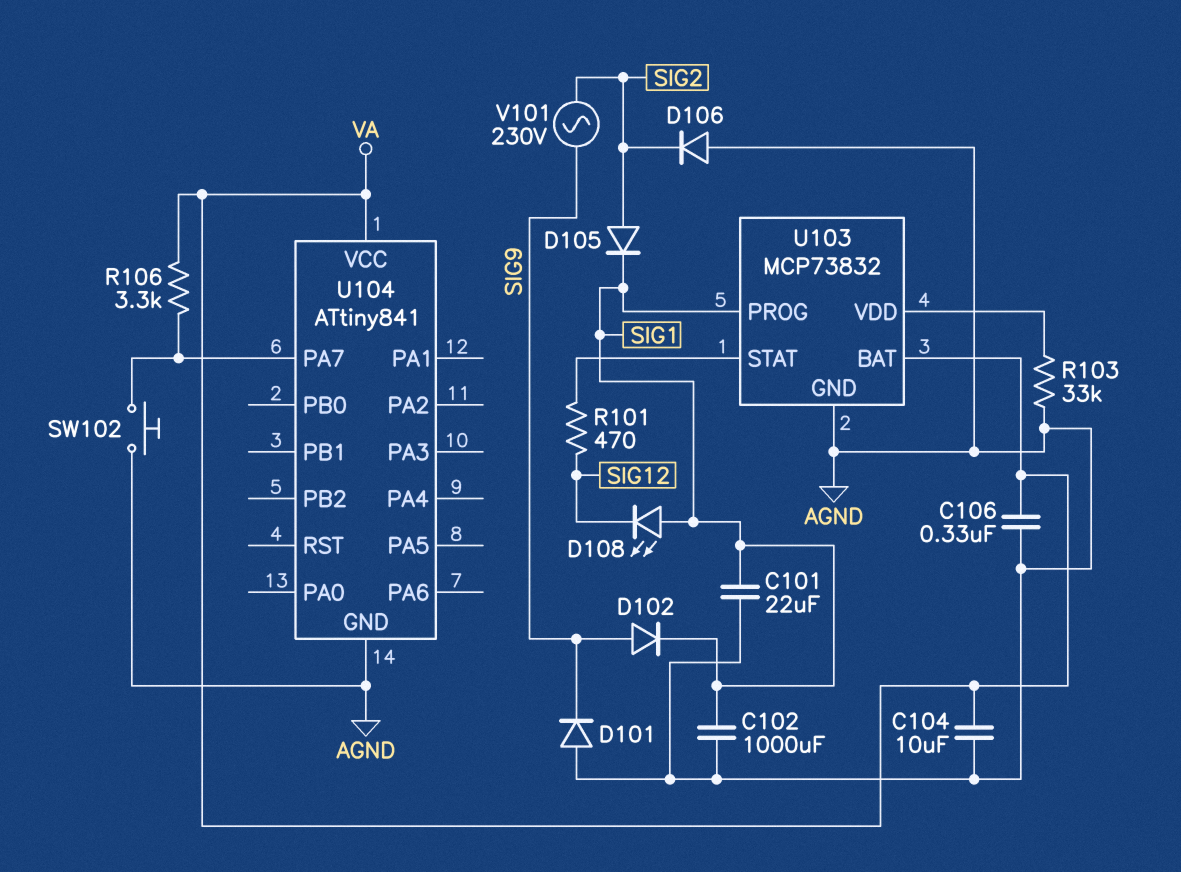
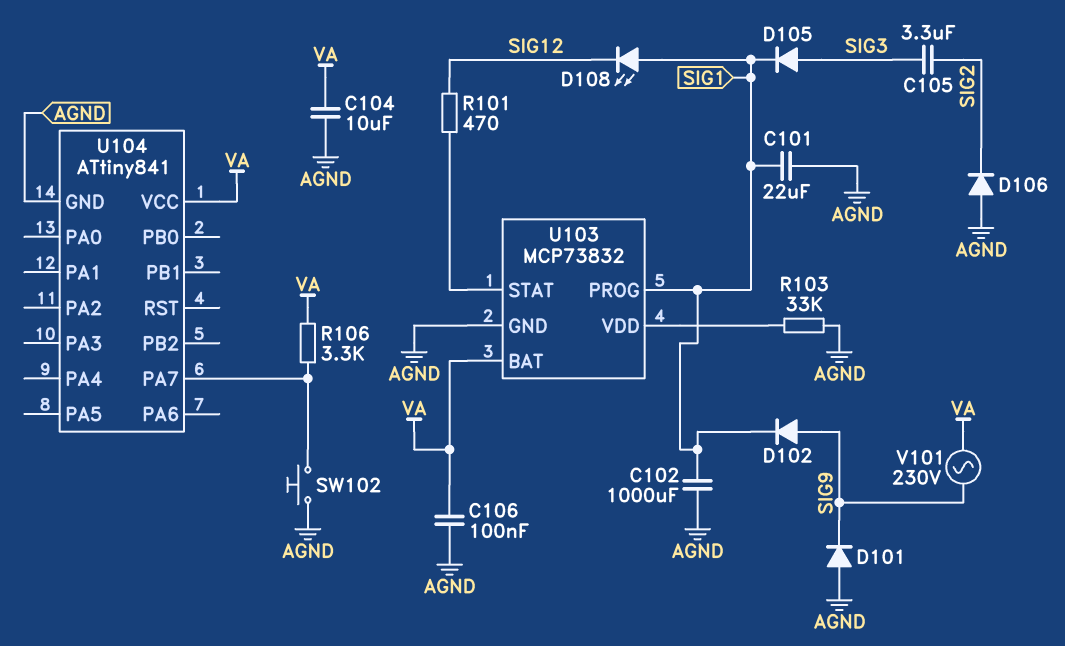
C105: none -> 3.3uF (SIG2, SIG3)
C106: 330nF (AGND, VA) -> 100nF (AGND, VA)
D105: diode (A SIG2, K SIG1) -> diode (A SIG3, K SIG1)
V101: AC 230V (SIG2, SIG9) -> AC 230V (SIG9, VA)

